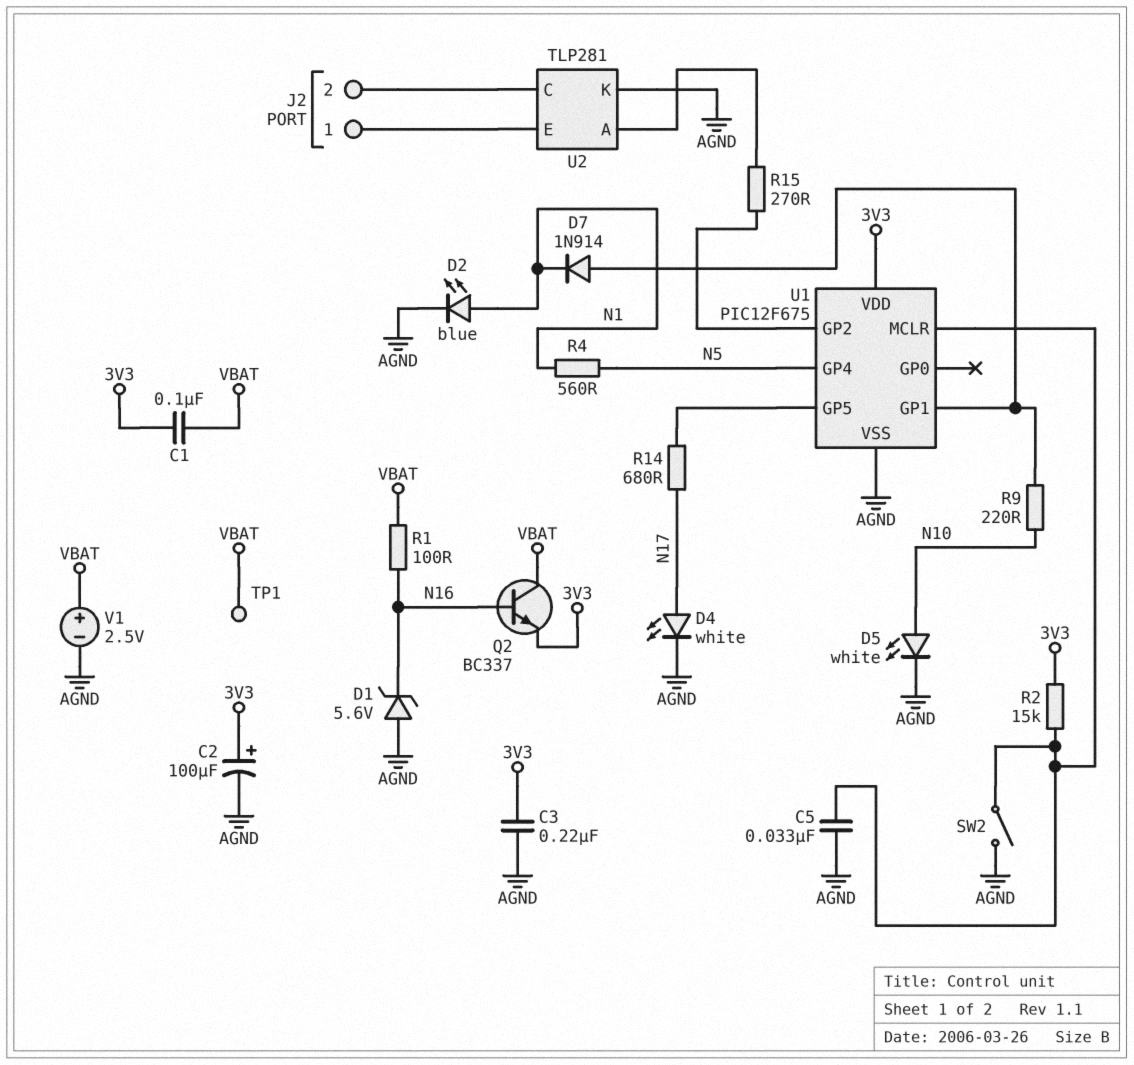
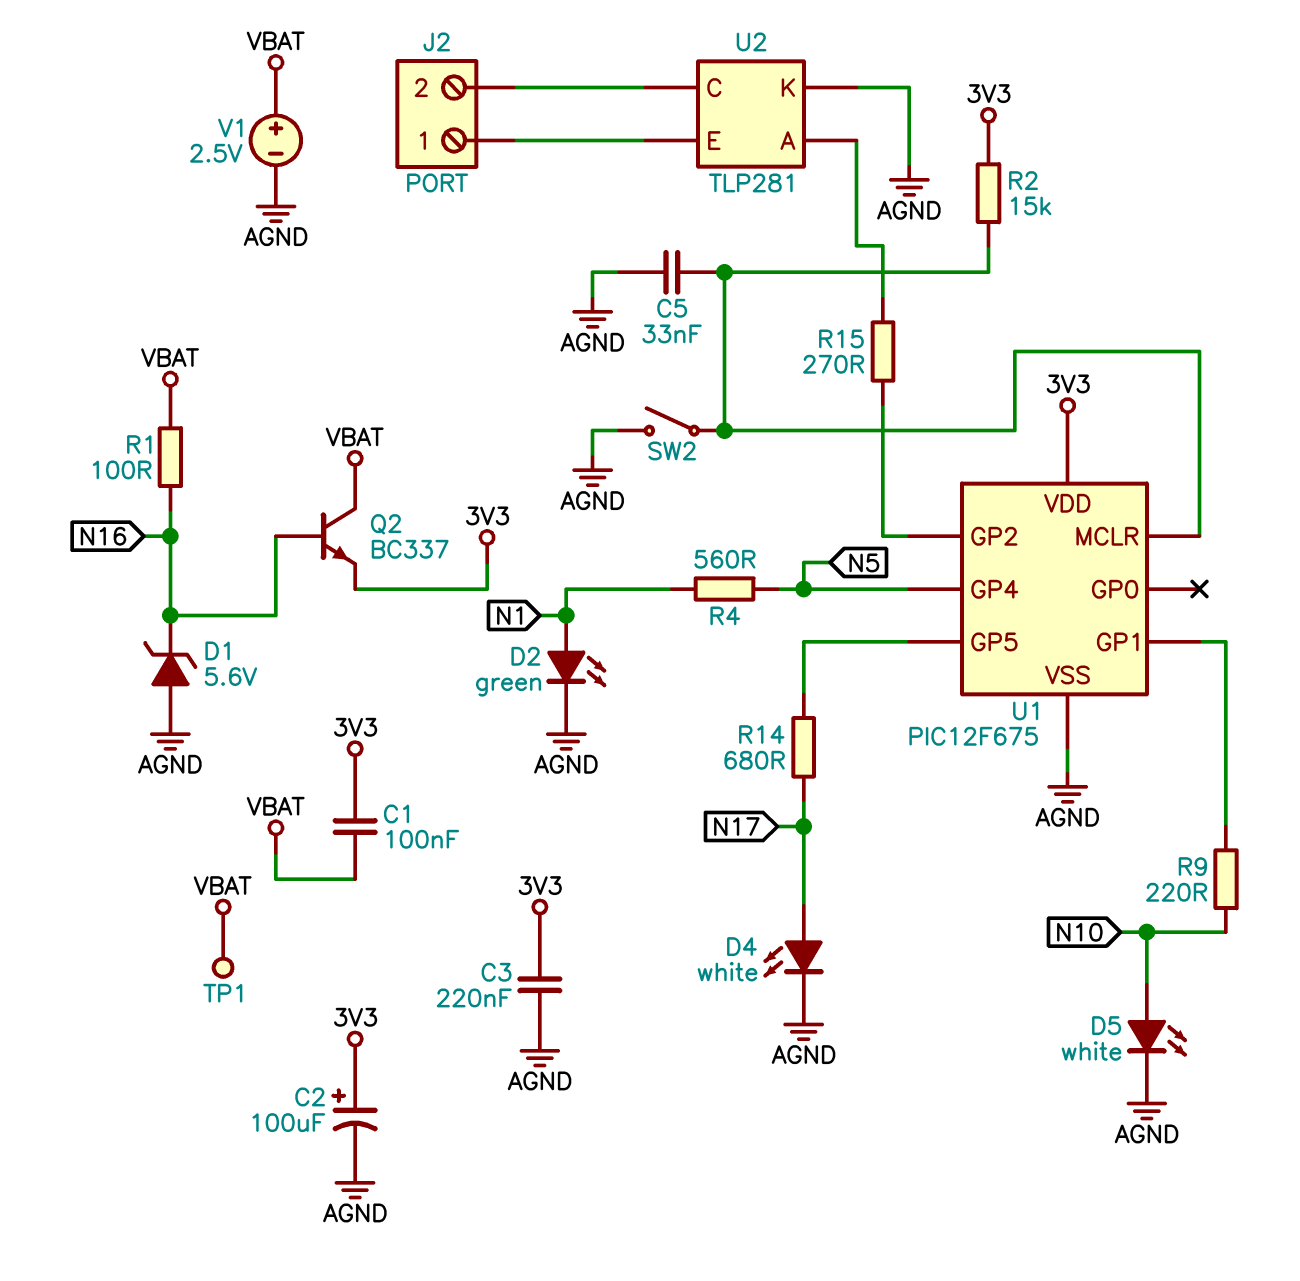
D2: LED blue (A N1, K AGND) -> LED green (A N1, K AGND)
D7: diode 1N914 (A U1/GP1, K N1) -> none

